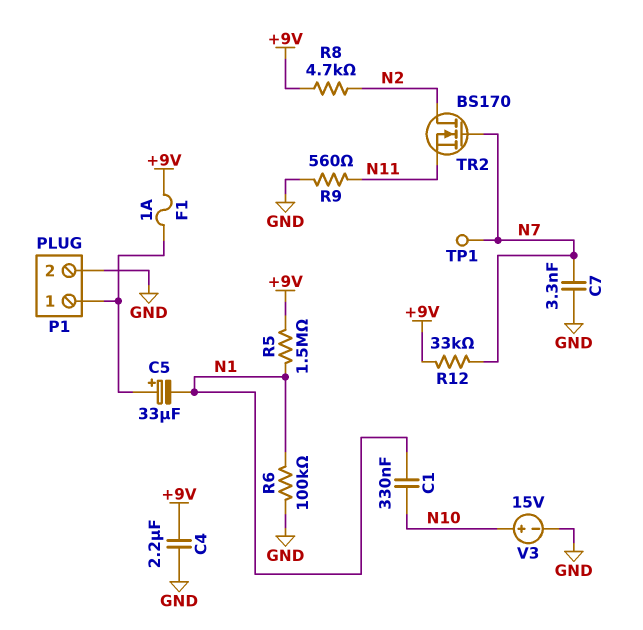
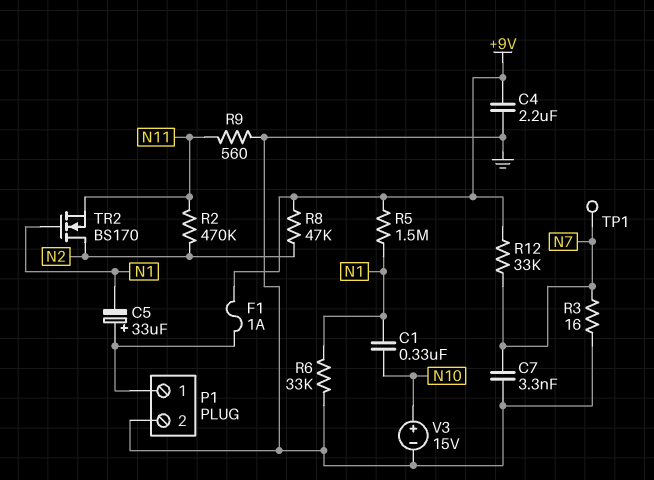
R2: none -> 470k (N2, N11)
R3: none -> 16 (GND, N7)
R6: 100k (GND, N1) -> 33k (GND, N1)
R8: 4.7k (+9V, N2) -> 47k (+9V, N2)
TR2: NMOS BS170 (G N7, D N2, S N11) -> NMOS BS170 (G N1, D N2, S N11)

